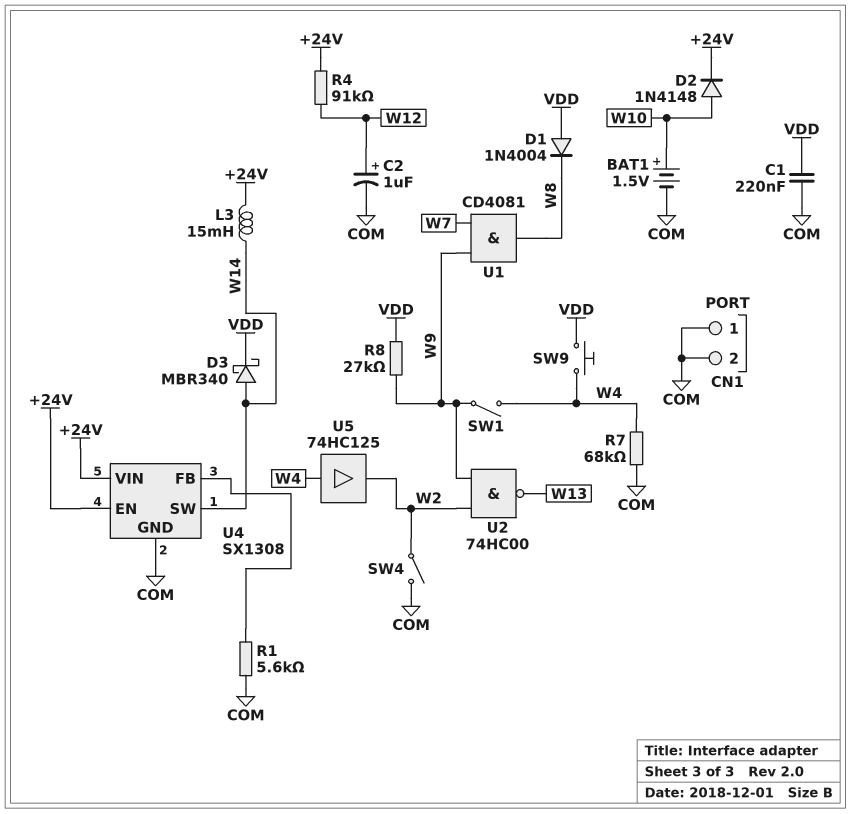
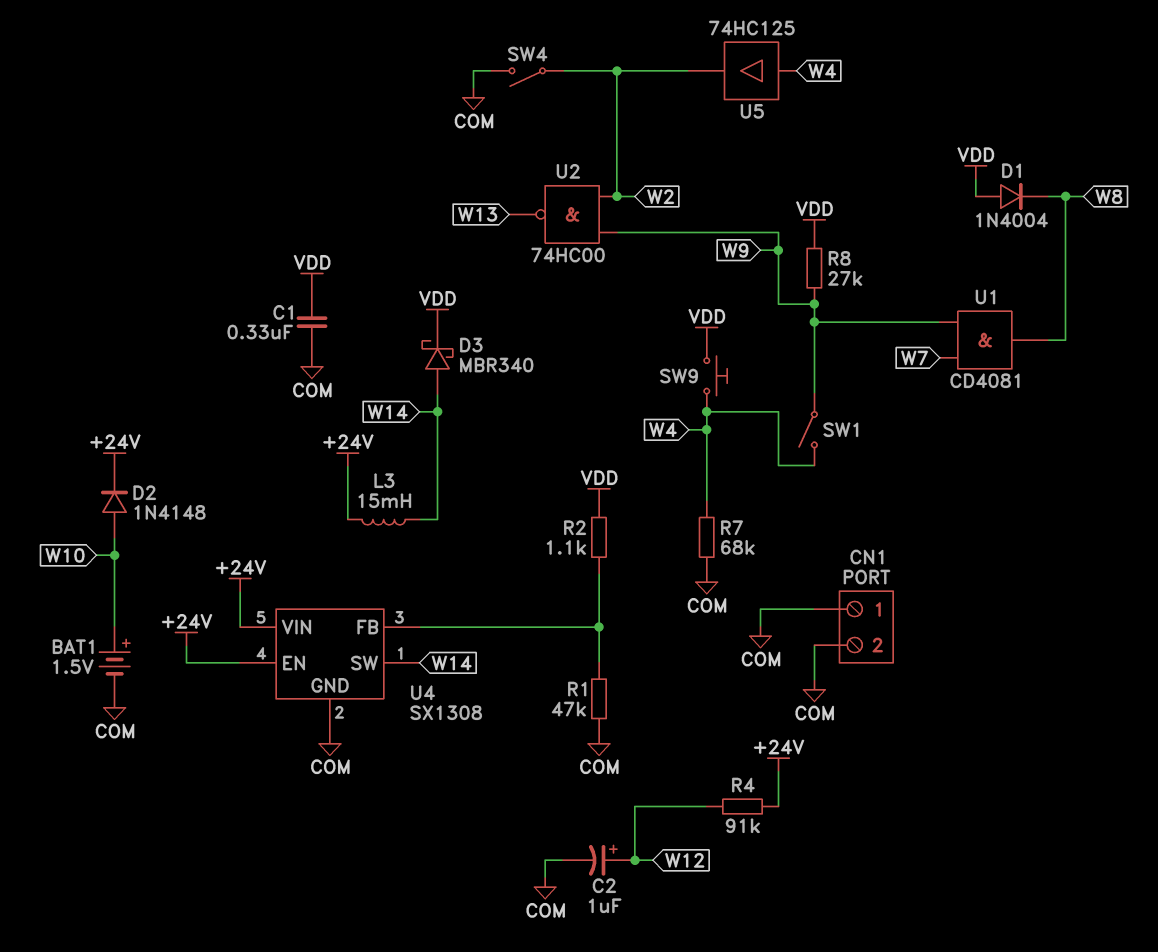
C1: 220nF (COM, VDD) -> 330nF (COM, VDD)
R1: 5.6k (COM, U4/FB) -> 47k (COM, U4/FB)
R2: none -> 1.1k (U4/FB, VDD)

